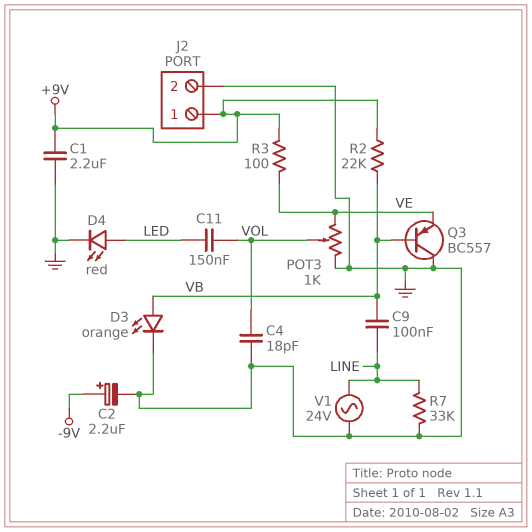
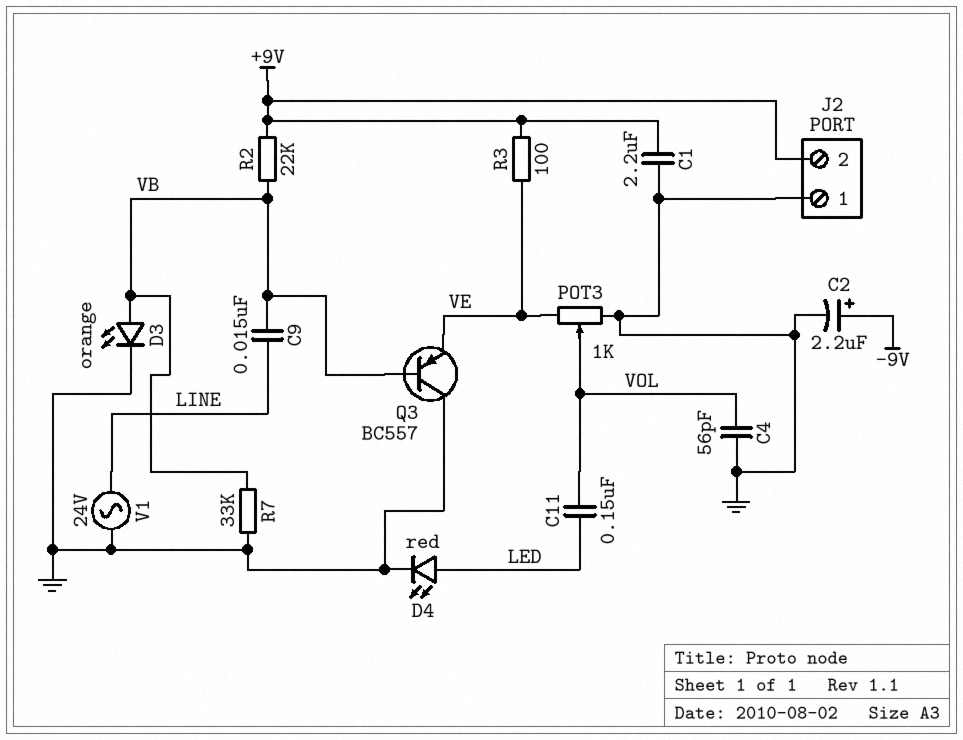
C4: 18pF (GND, VOL) -> 56pF (GND, VOL)
C9: 100nF (LINE, VB) -> 15nF (LINE, VB)
J2 pin 1: +9V -> GND
J2 pin 2: GND -> +9V
R7: 33k (GND, LINE) -> 33k (GND, VB)

